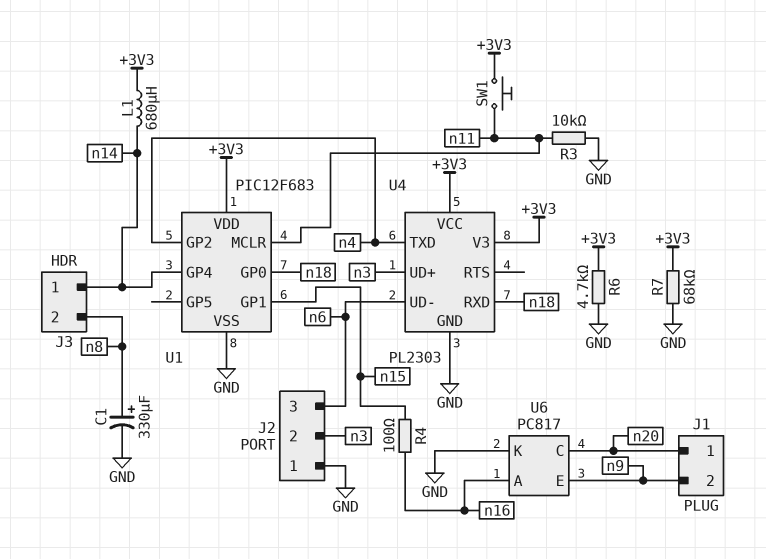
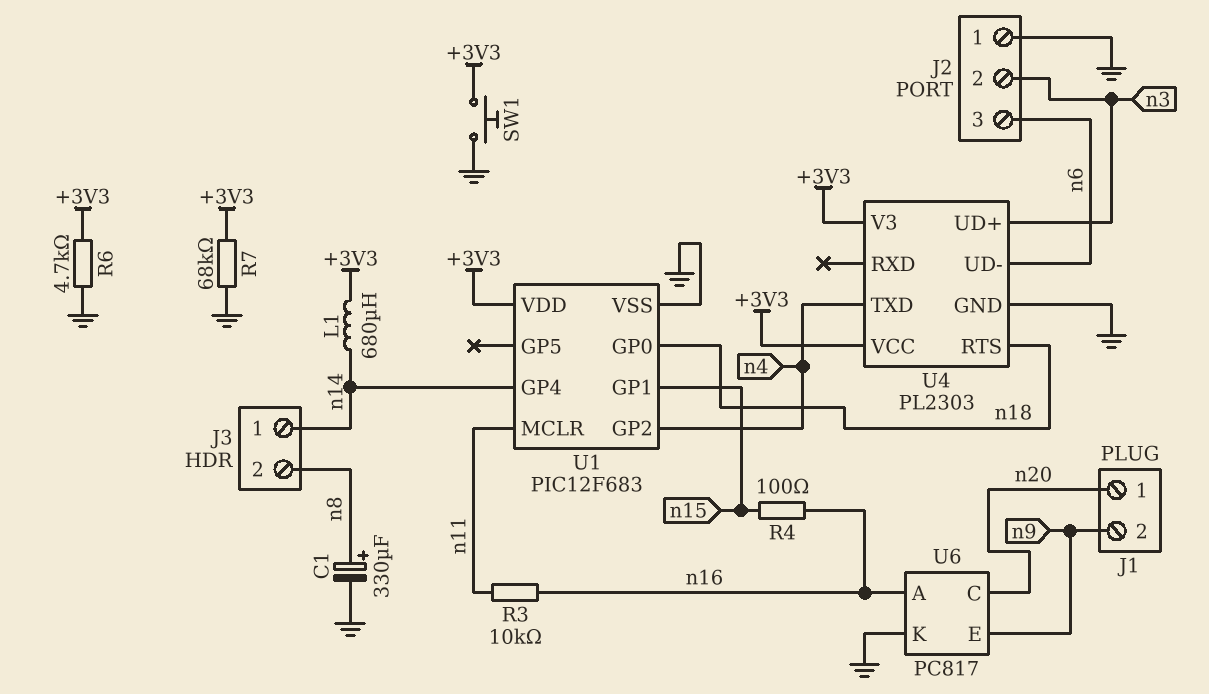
R3: 10k (GND, n11) -> 10k (n11, n16)
SW1: button (+3V3, n11) -> button (+3V3, GND)
U4 pin RTS: none -> n18
U4 pin RXD: n18 -> none

